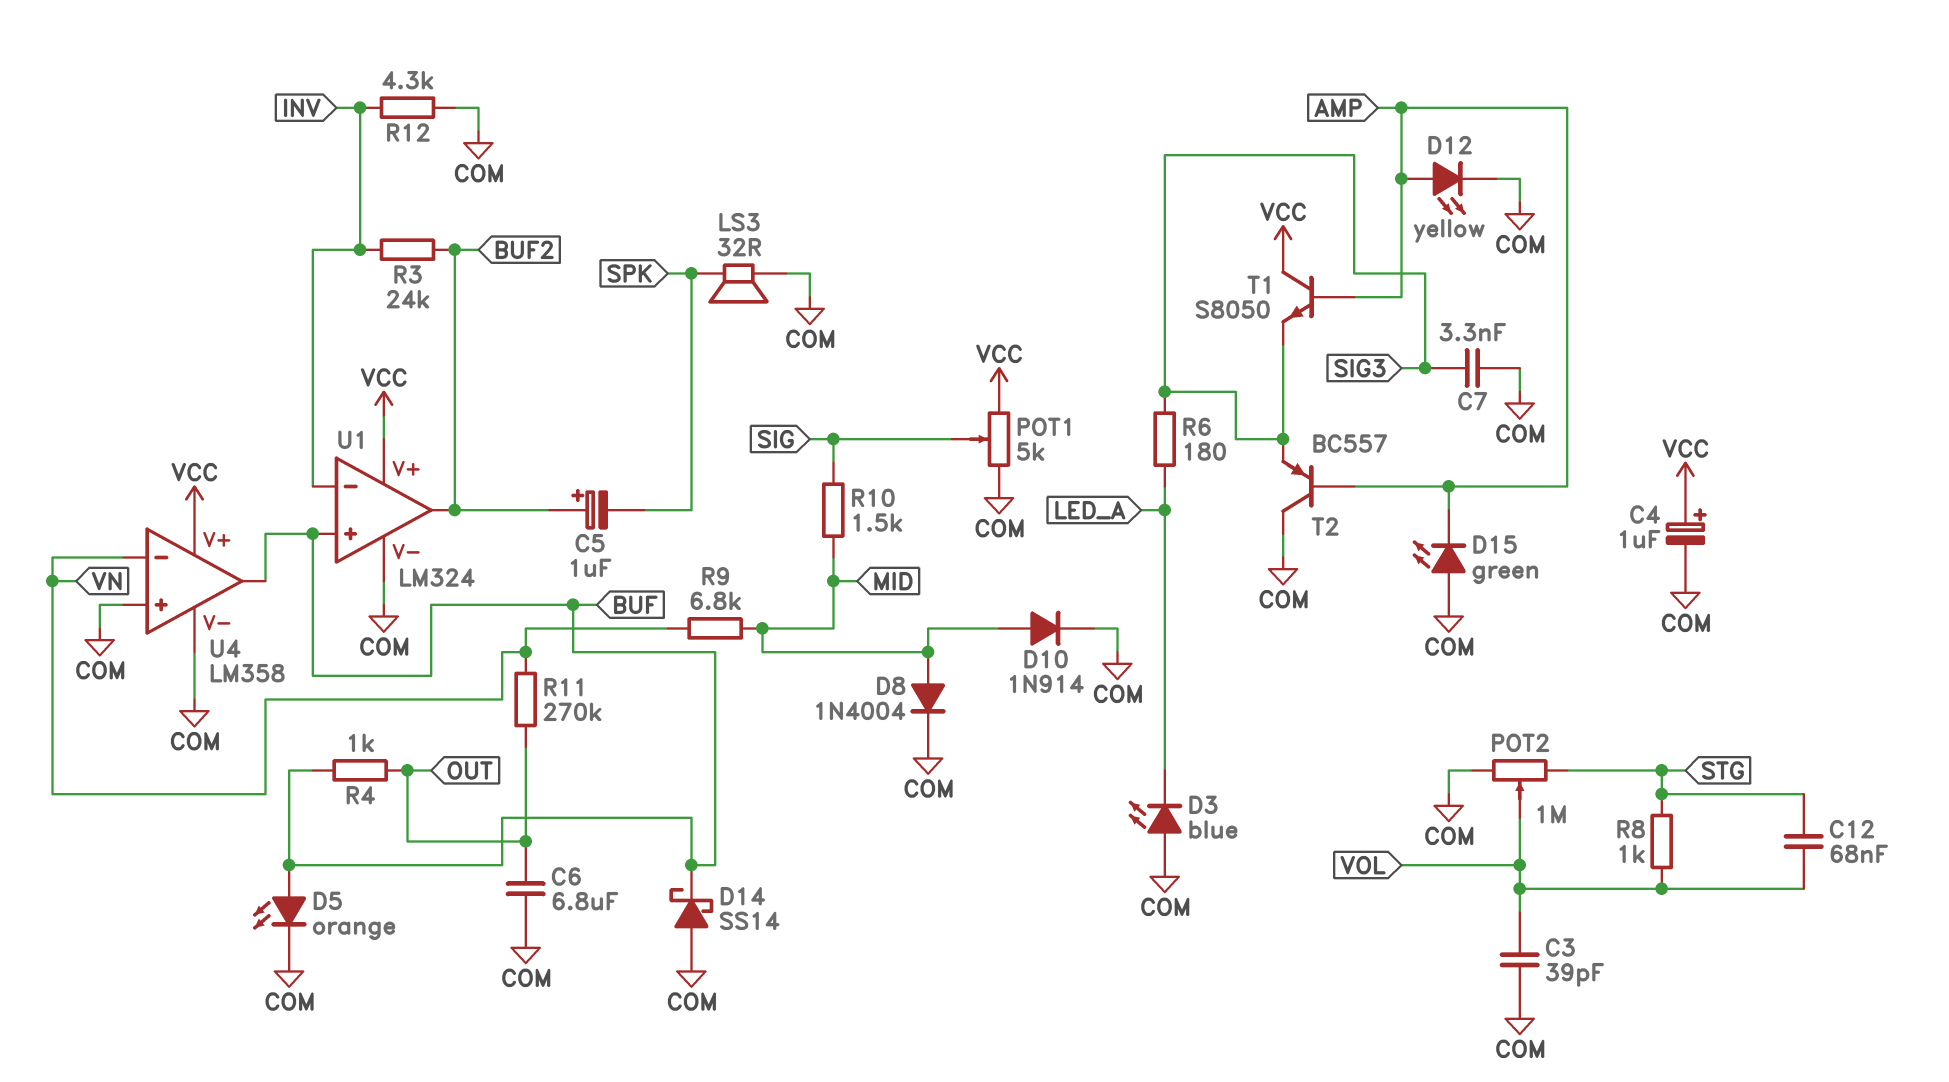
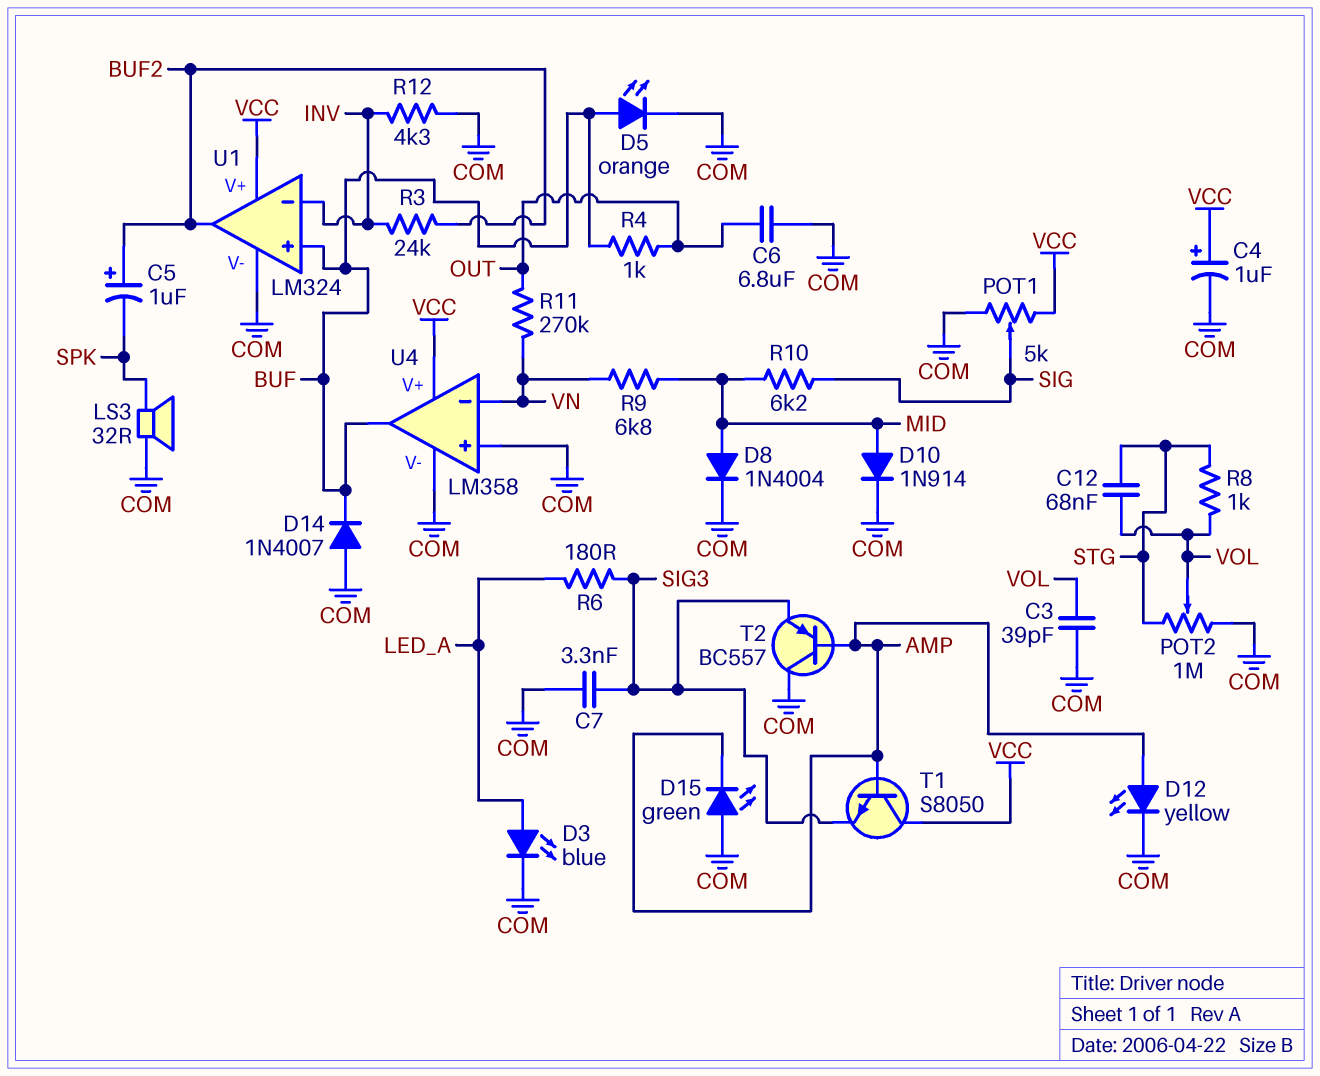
D3: LED blue (A COM, K LED_A) -> LED blue (A LED_A, K COM)
D14: schottky SS14 (A COM, K BUF) -> diode 1N4007 (A COM, K BUF)
R10: 1.5k (MID, SIG) -> 6.2k (MID, SIG)

